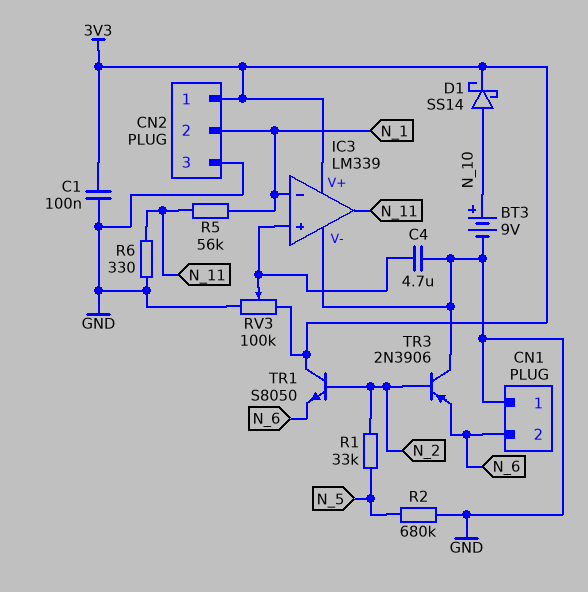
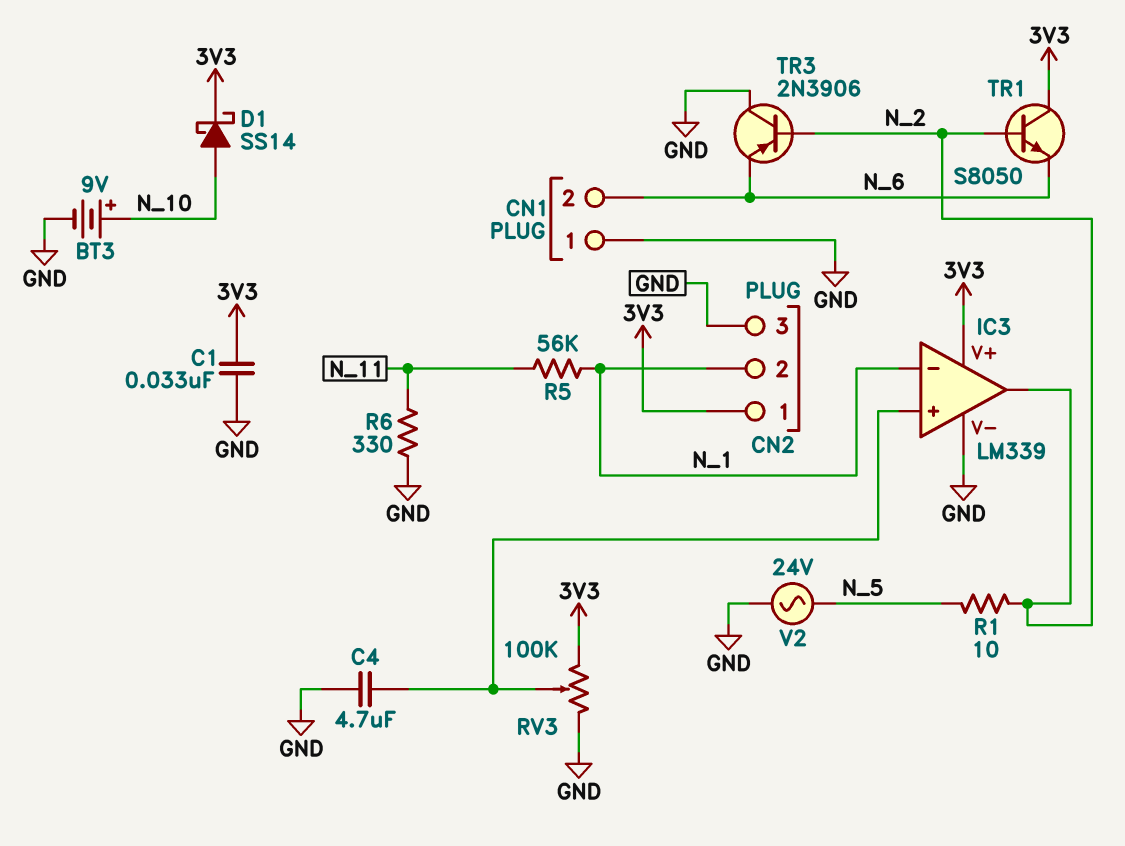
C1: 100nF (3V3, GND) -> 33nF (3V3, GND)
IC3 pin out: N_11 -> N_2
R1: 33k (N_2, N_5) -> 10 (N_2, N_5)
R2: 680k (GND, N_5) -> none
V2: none -> AC 24V (GND, N_5)

